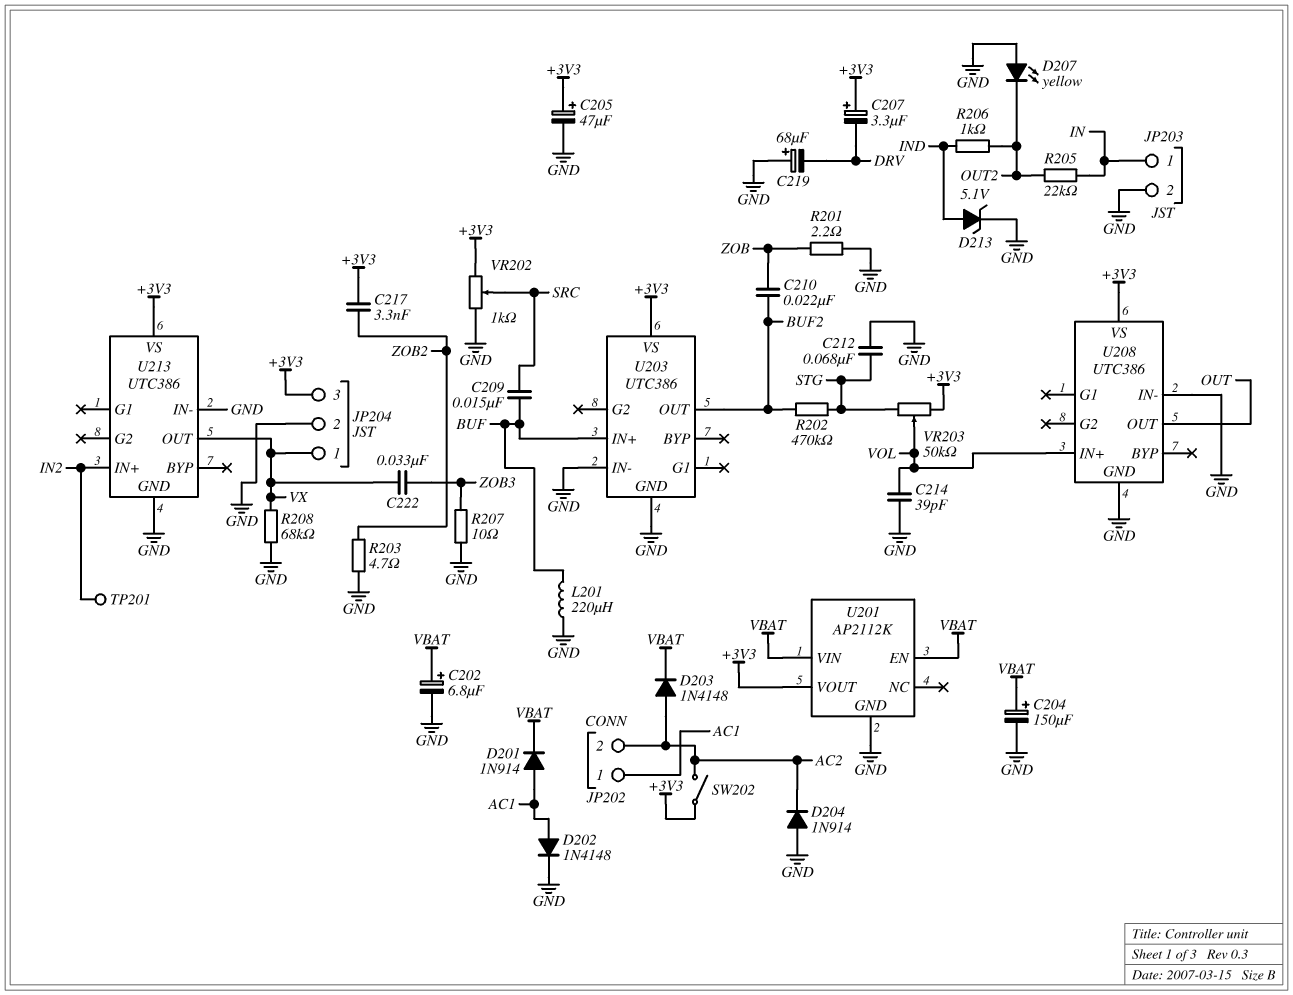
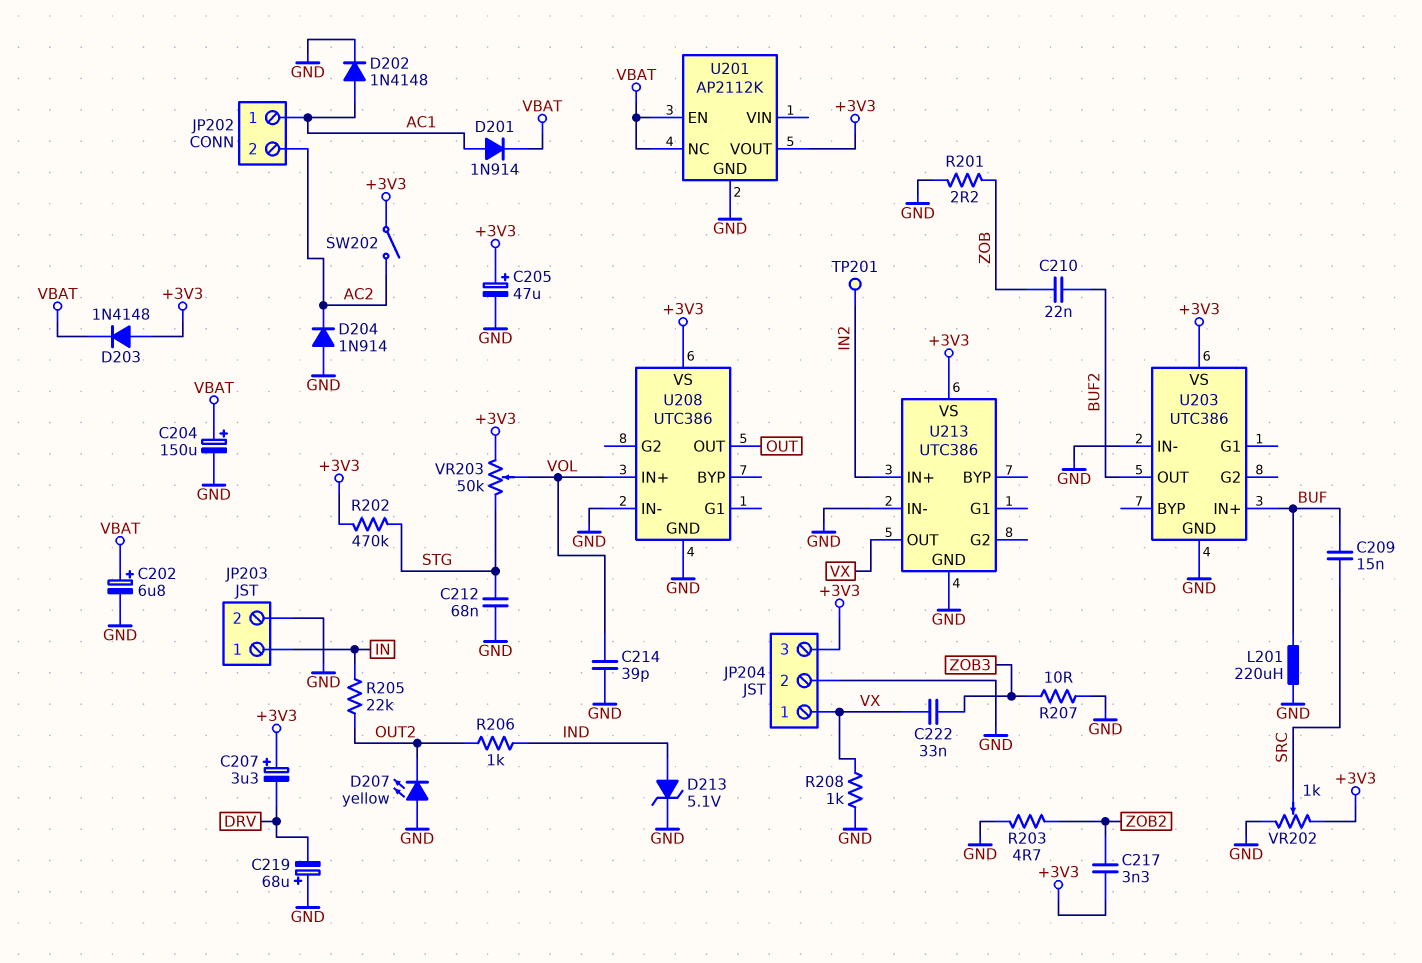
D203: diode 1N4148 (A AC2, K VBAT) -> diode 1N4148 (A +3V3, K VBAT)
R202: 470k (BUF2, STG) -> 470k (+3V3, STG)
R208: 68k (GND, VX) -> 1k (GND, VX)
U201 pin NC: none -> VBAT
U201 pin VIN: VBAT -> none

